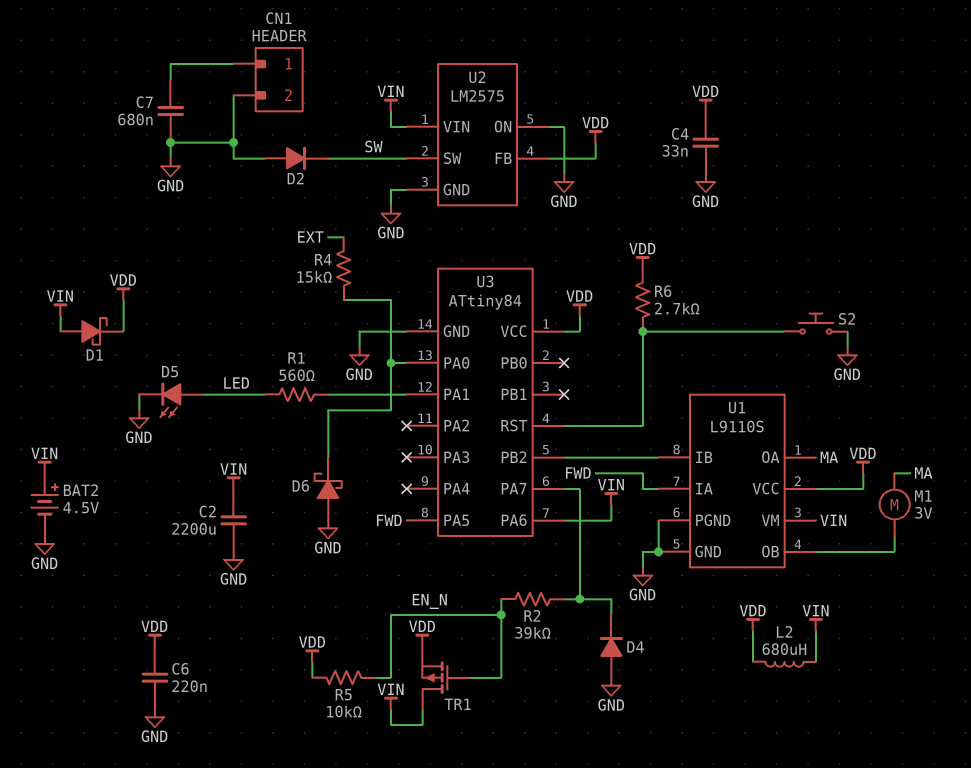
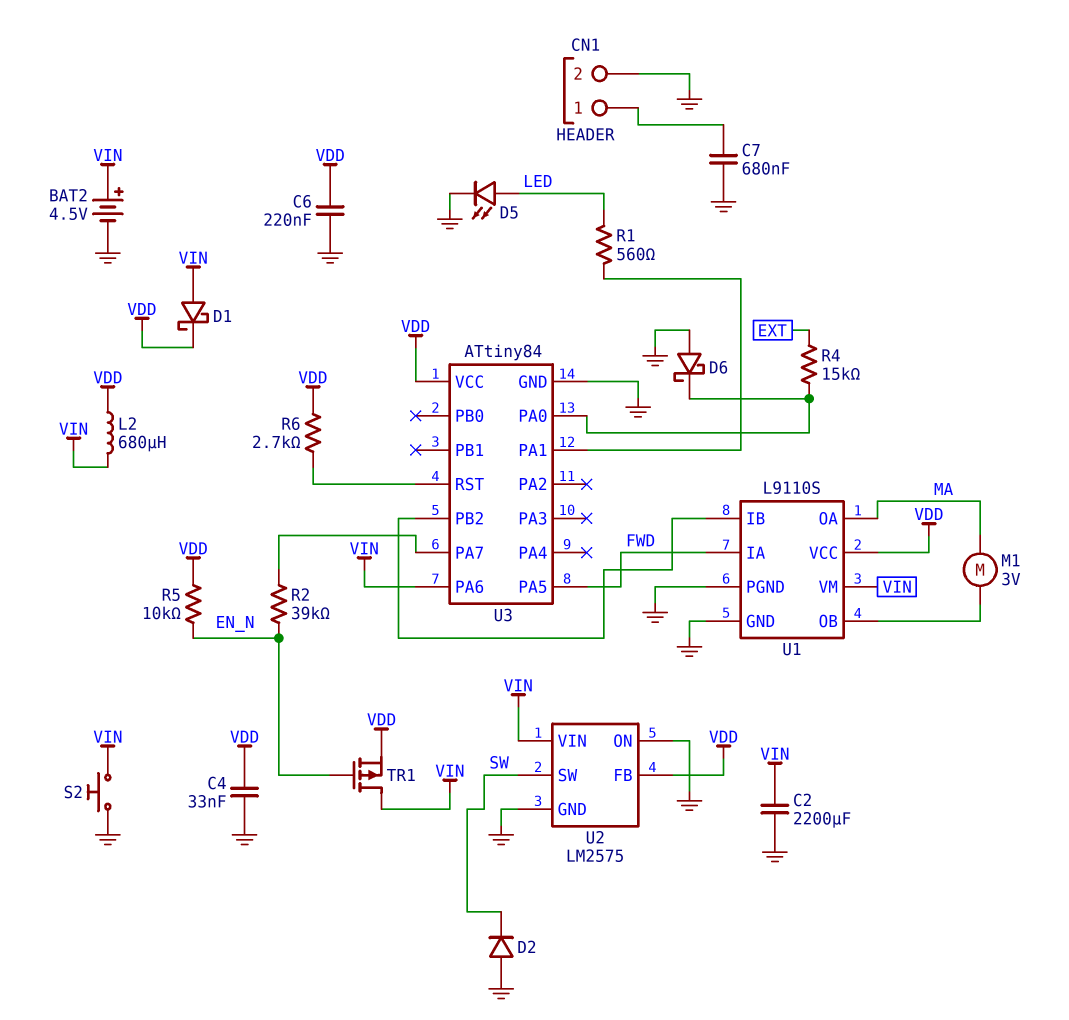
D4: diode (A GND, K U3/PA7) -> none
S2: button (GND, U3/RST) -> button (GND, VIN)

